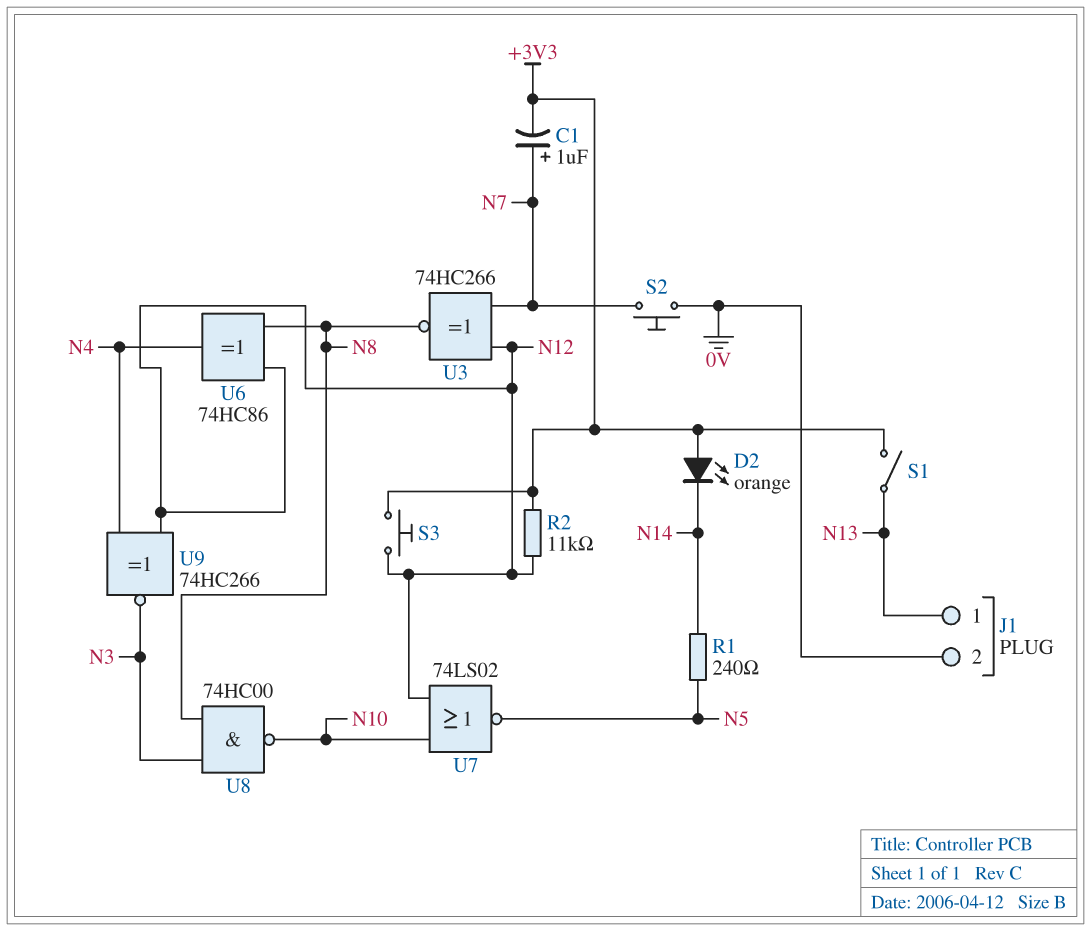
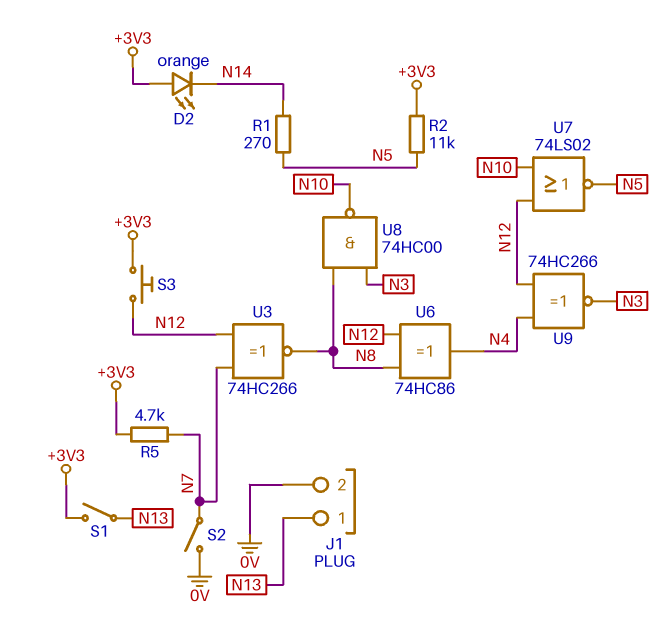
C1: 1uF (plus N7, minus +3V3) -> none
R1: 240 (N5, N14) -> 270 (N5, N14)
R2: 11k (+3V3, N12) -> 11k (+3V3, N5)
R5: none -> 4.7k (+3V3, N7)
S2: button (0V, N7) -> switch (0V, N7)

